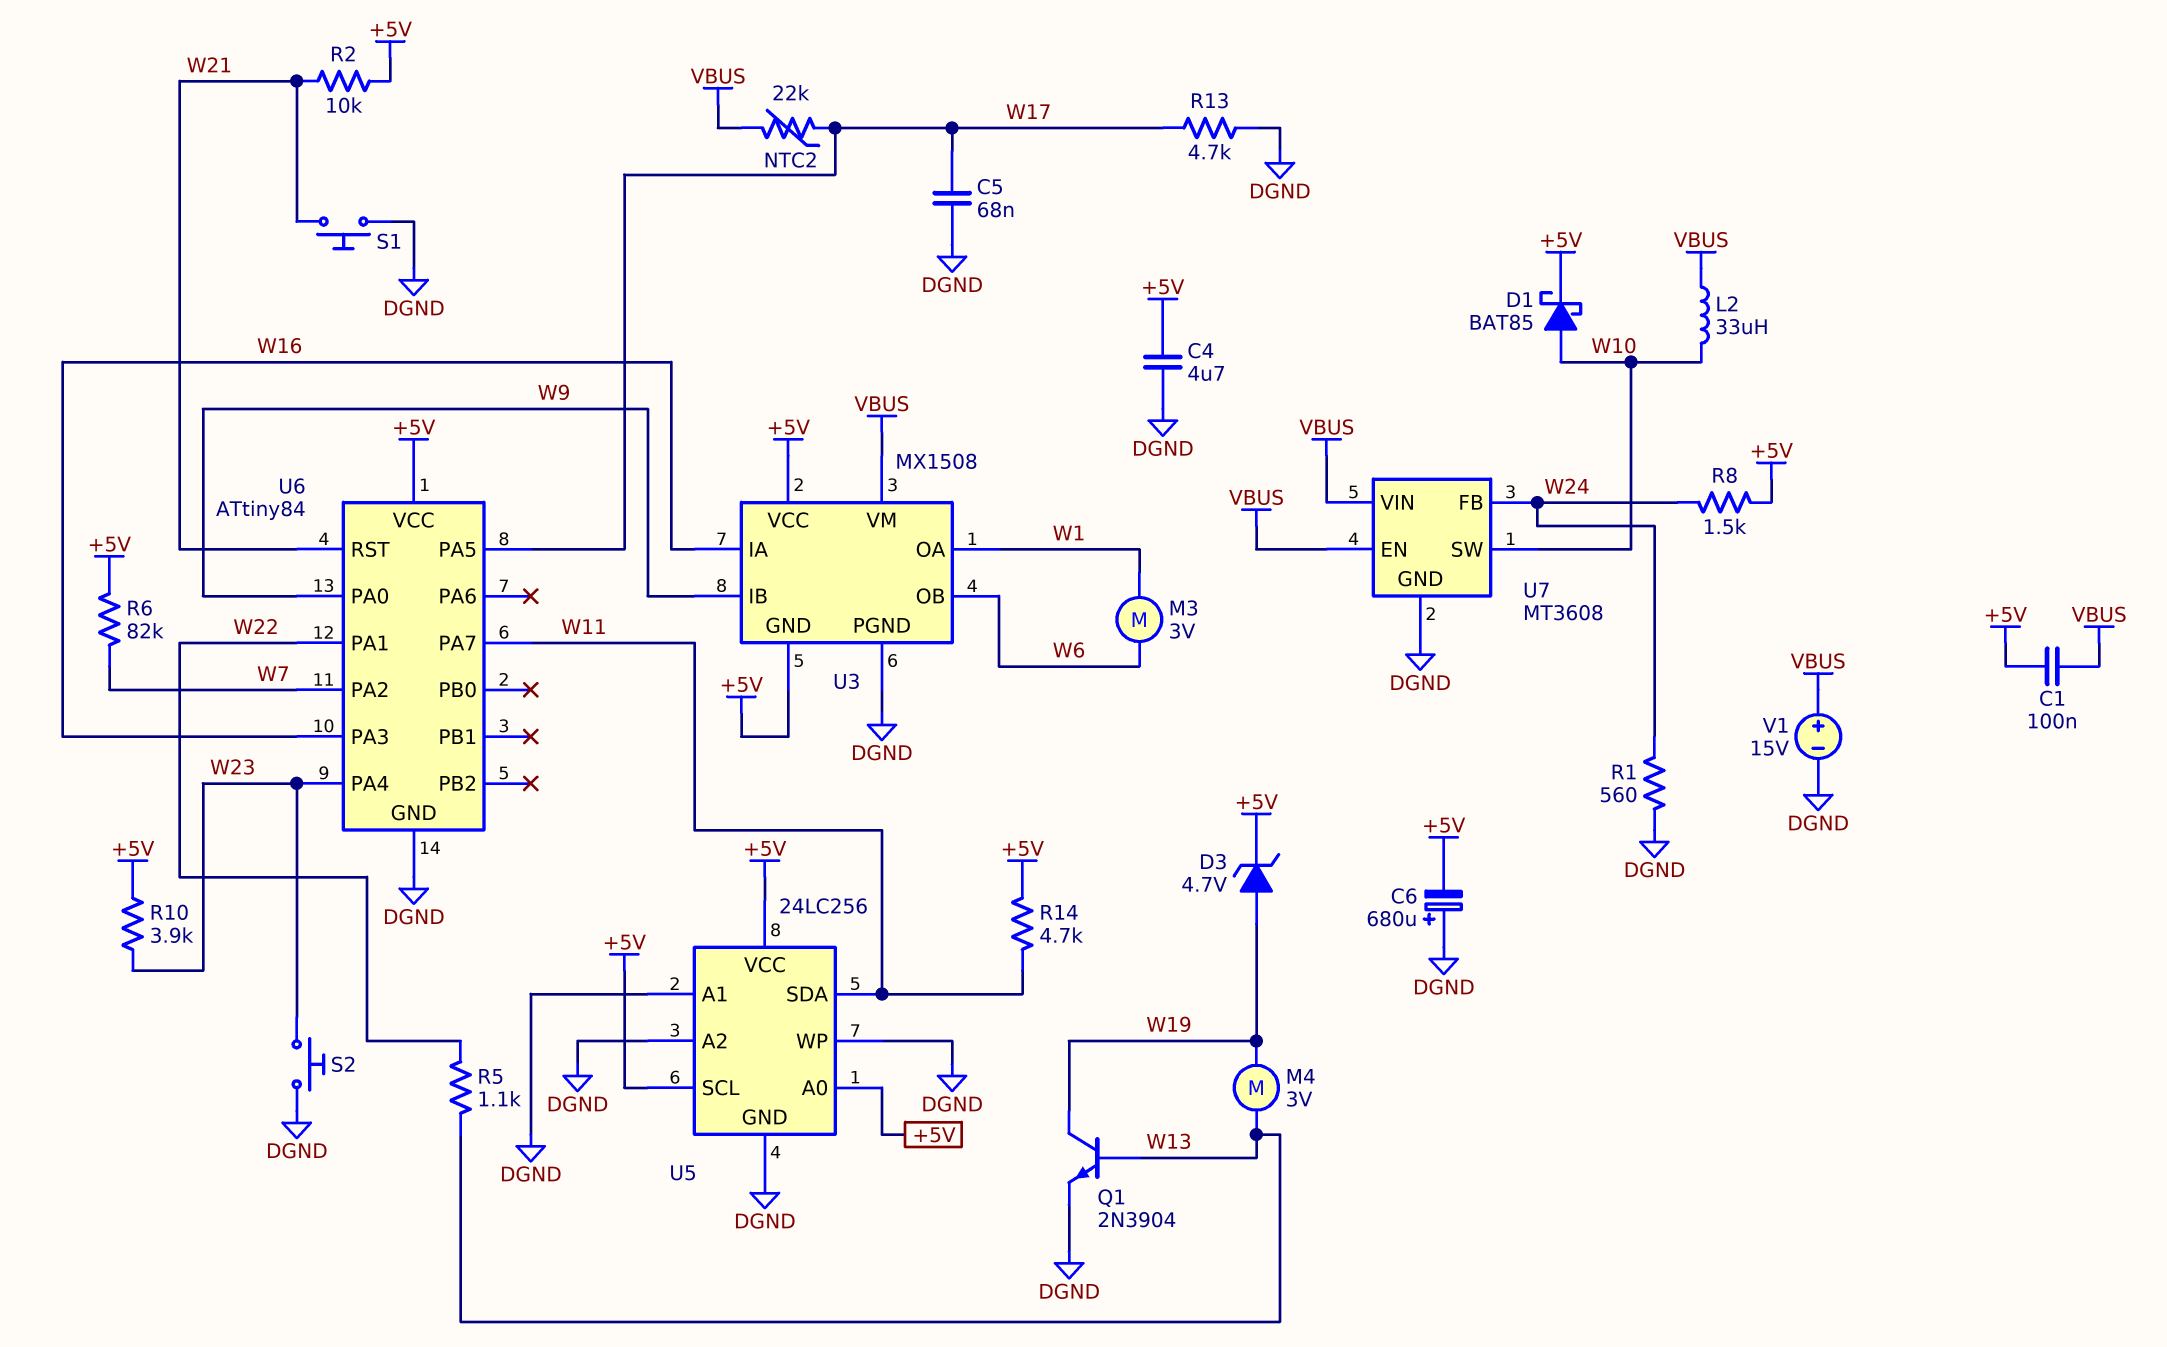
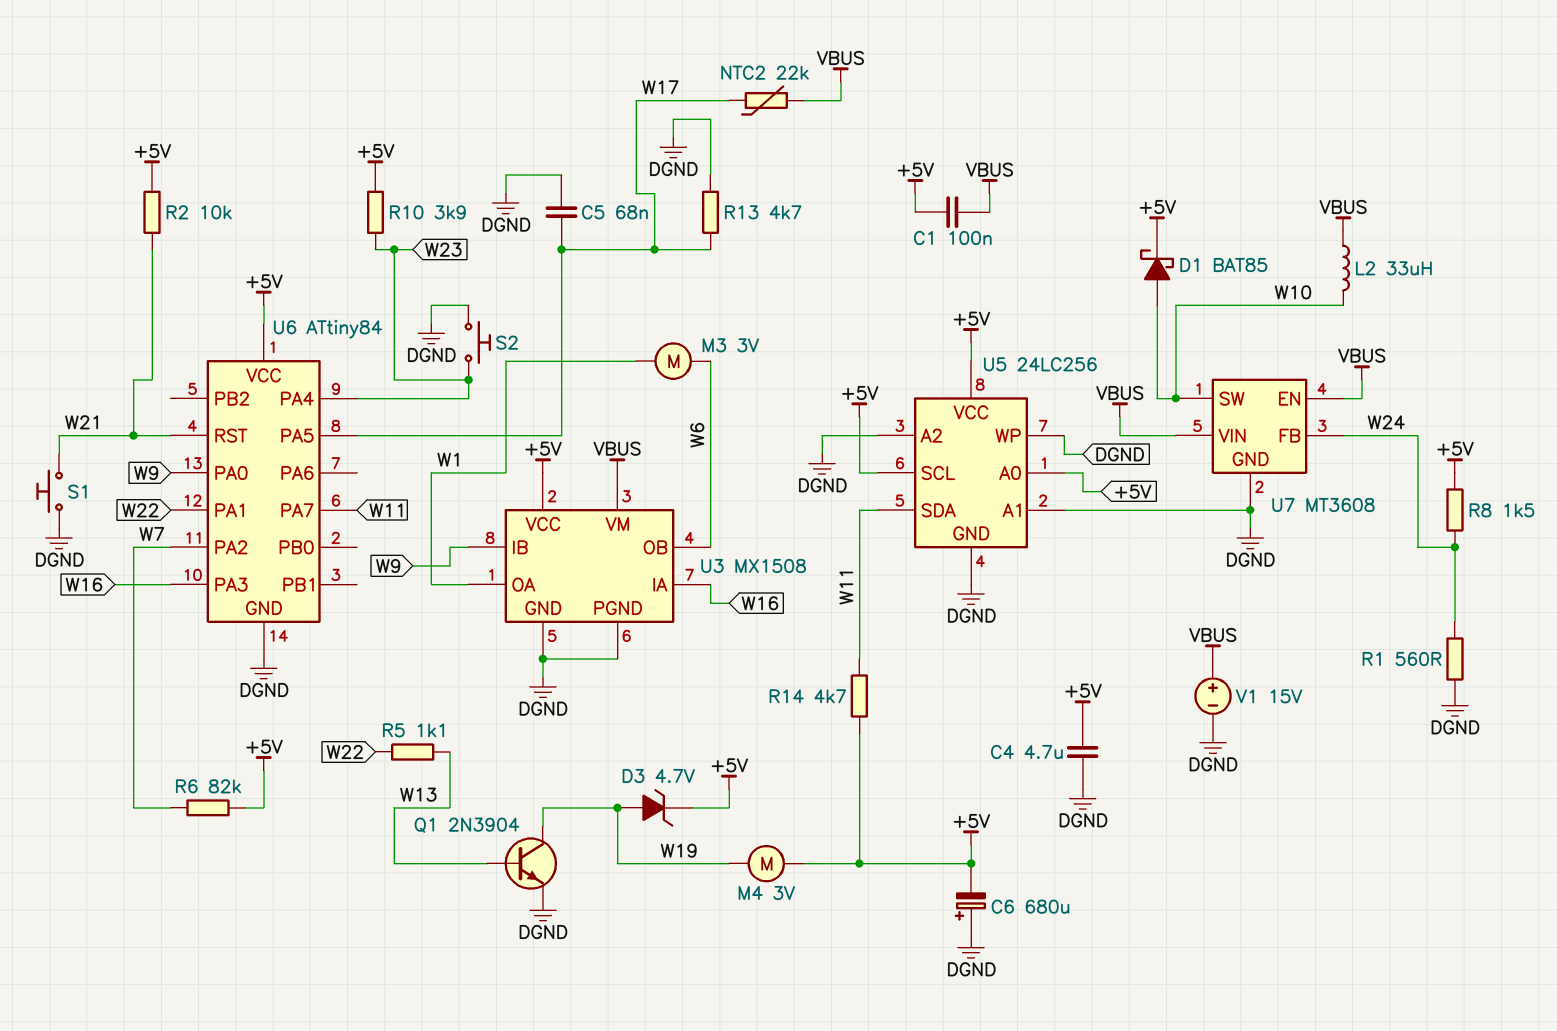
M4: motor 3V (W13, W19) -> motor 3V (+5V, W19)
U3 pin GND: +5V -> DGND

